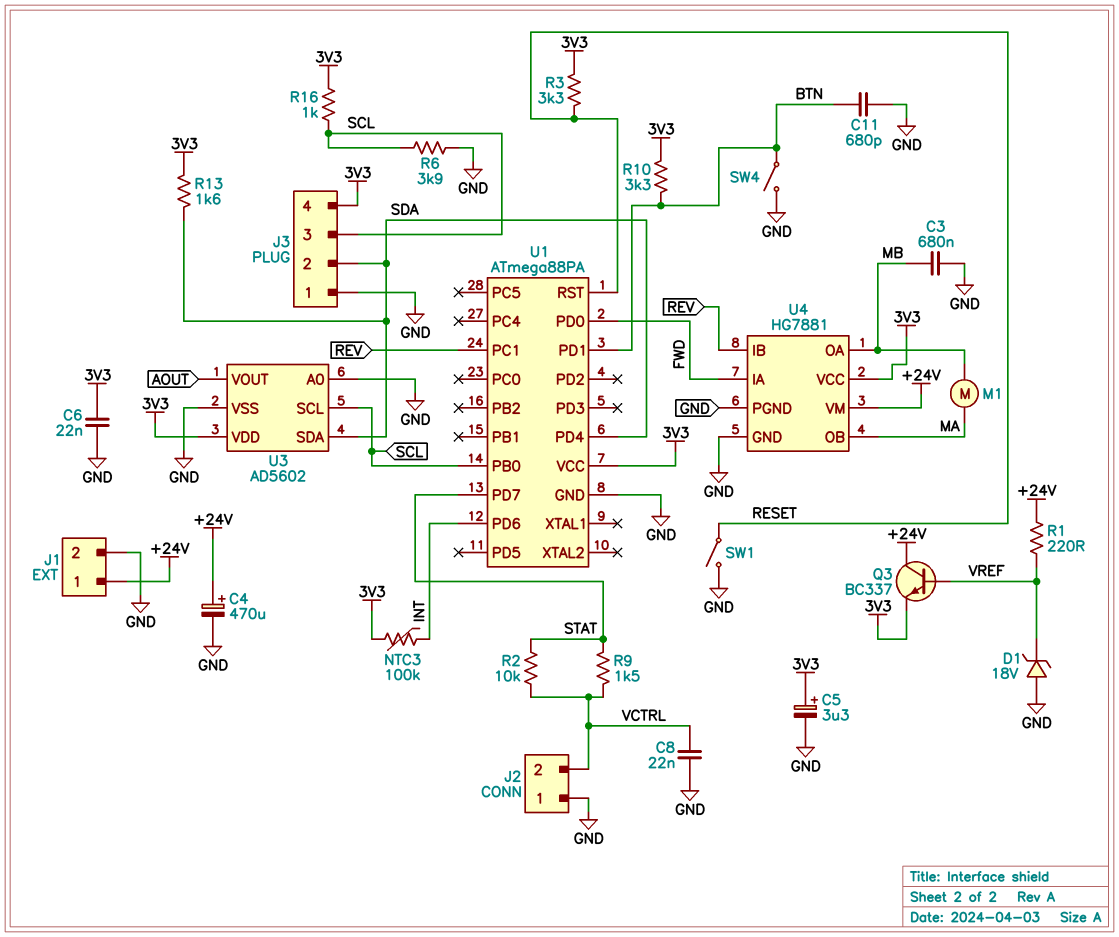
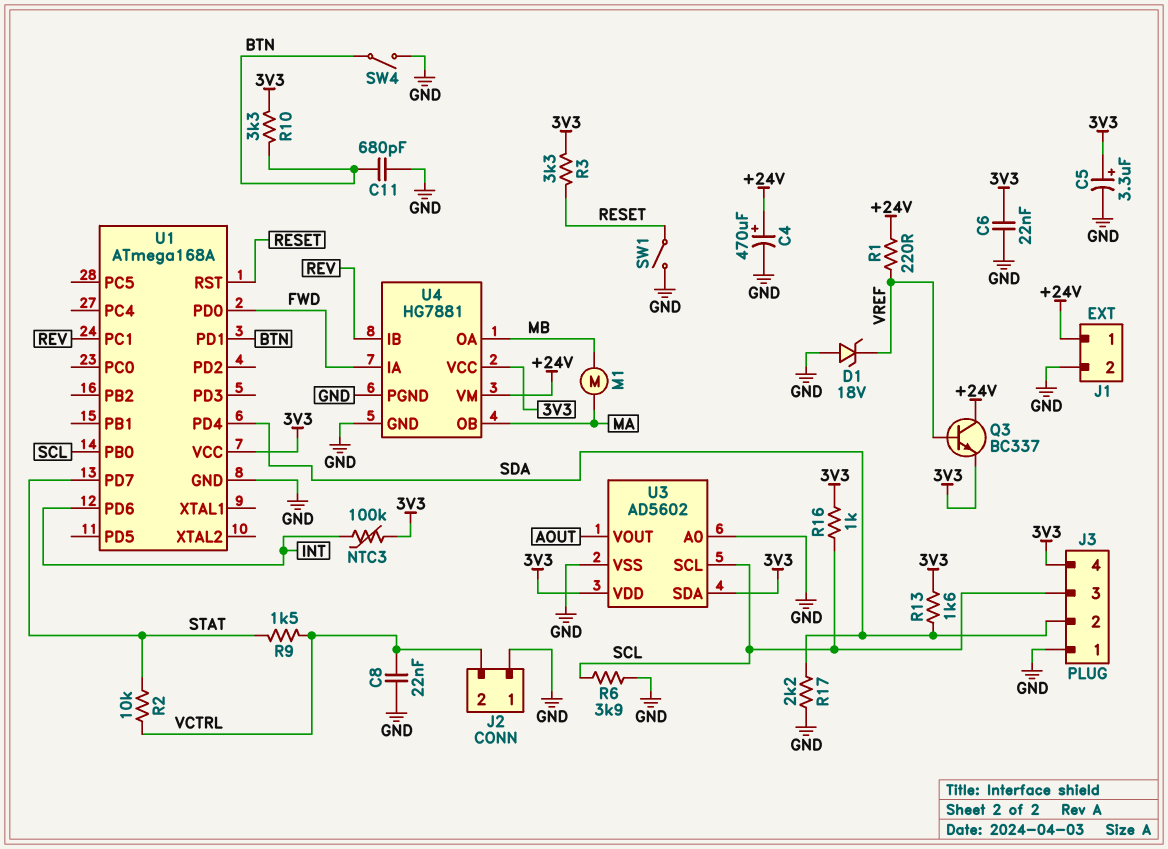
C3: 680nF (GND, MB) -> none
R17: none -> 2.2k (GND, SDA)
U1: ATmega88PA -> ATmega168A
U3 pin SDA: SDA -> 3V3

